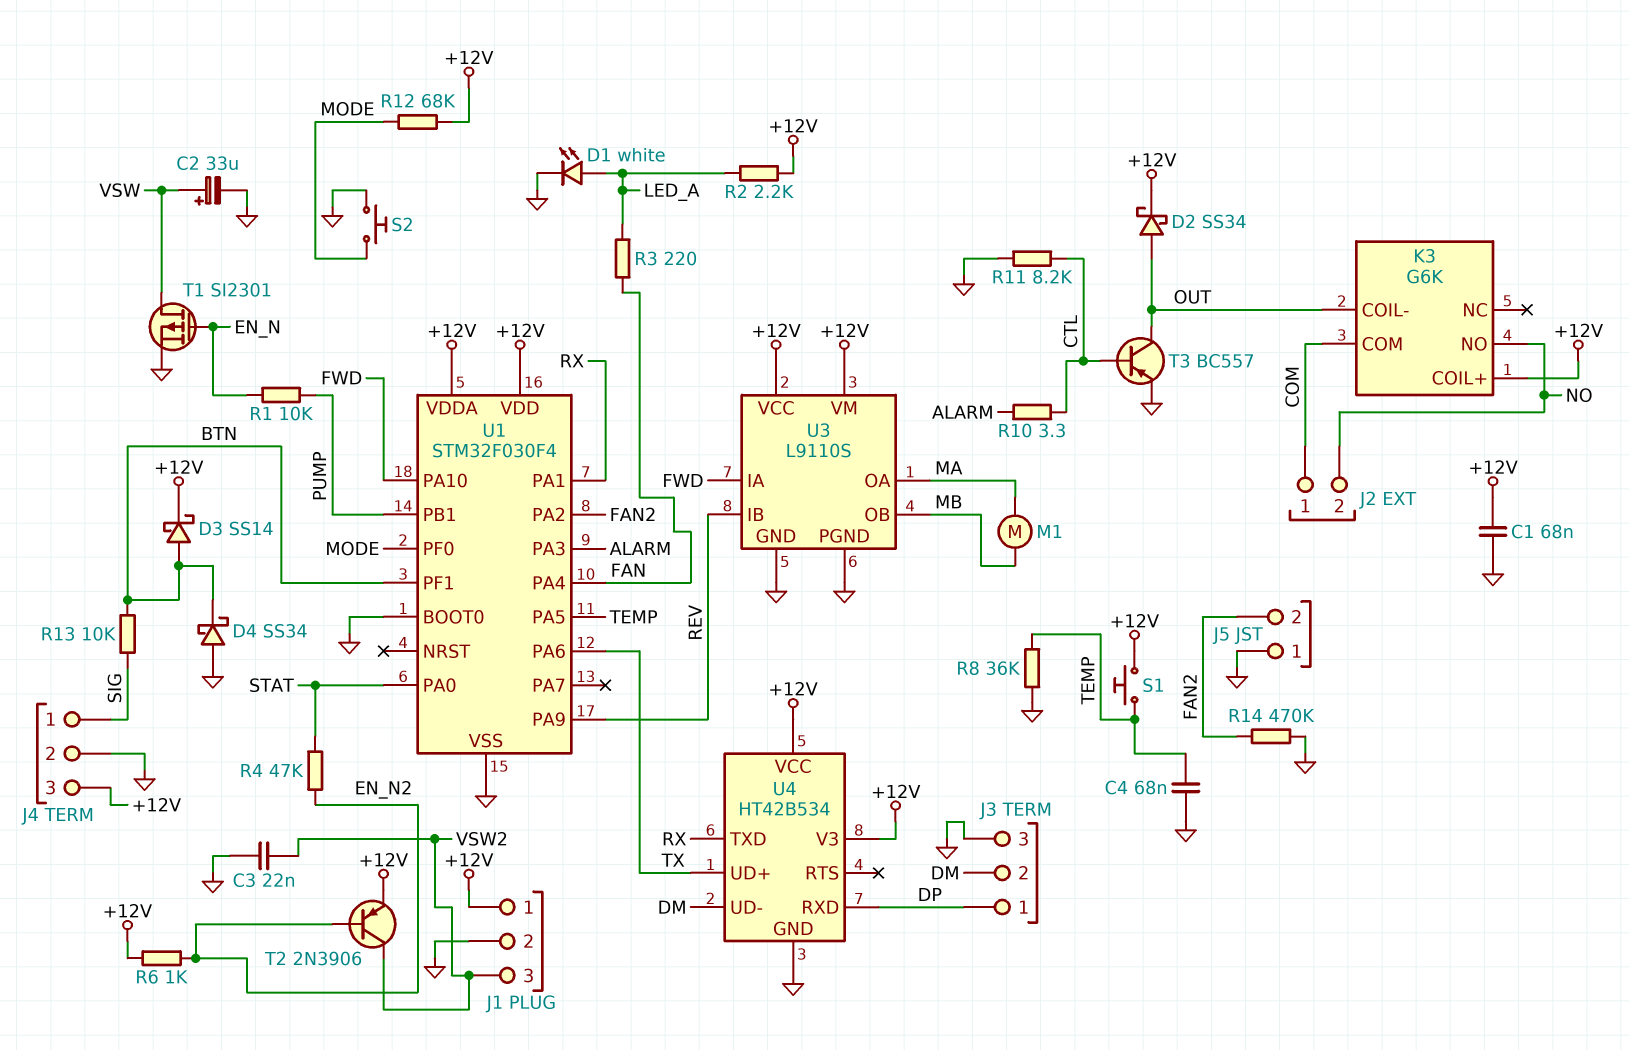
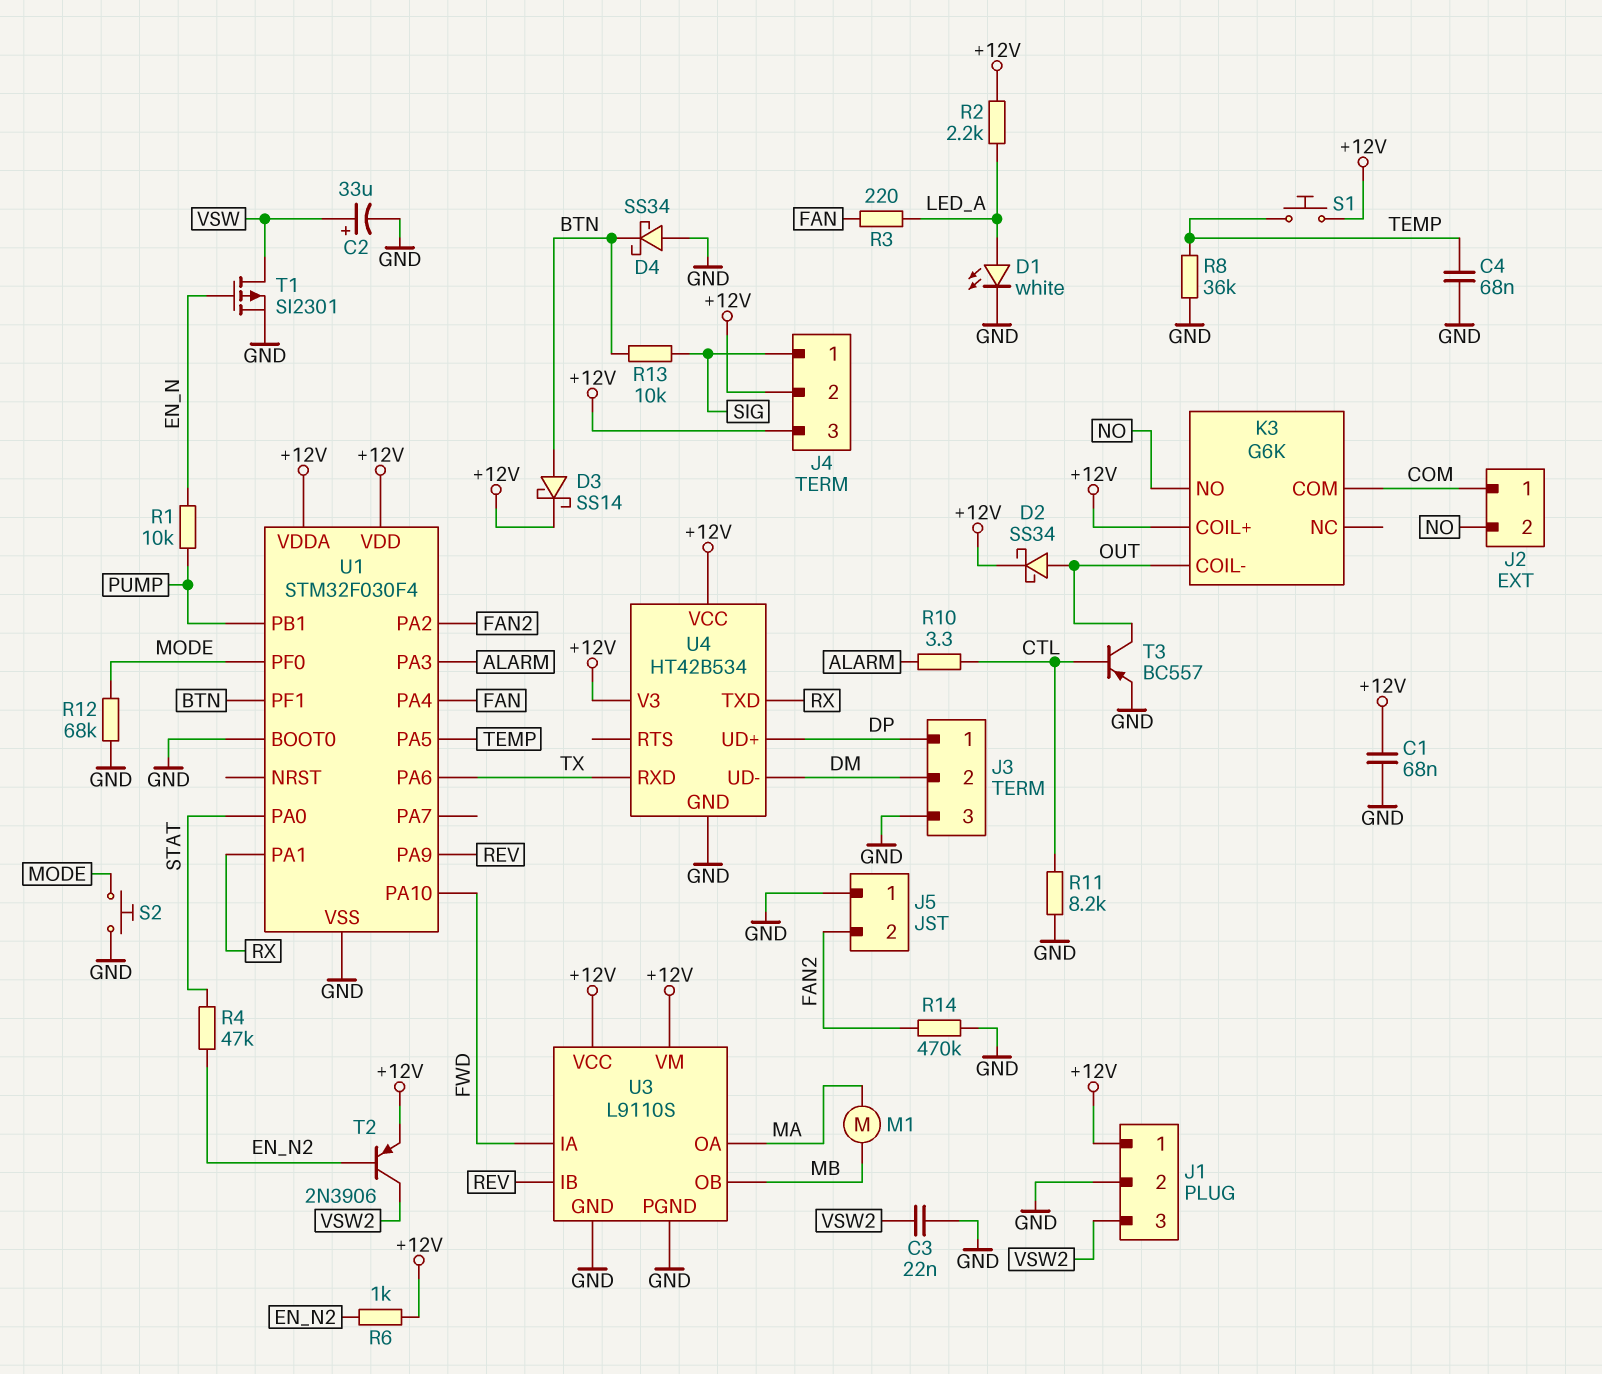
J4 pin 2: GND -> +12V
R12: 68k (+12V, MODE) -> 68k (GND, MODE)
U4 pin RXD: DP -> TX
U4 pin UD+: TX -> DP

